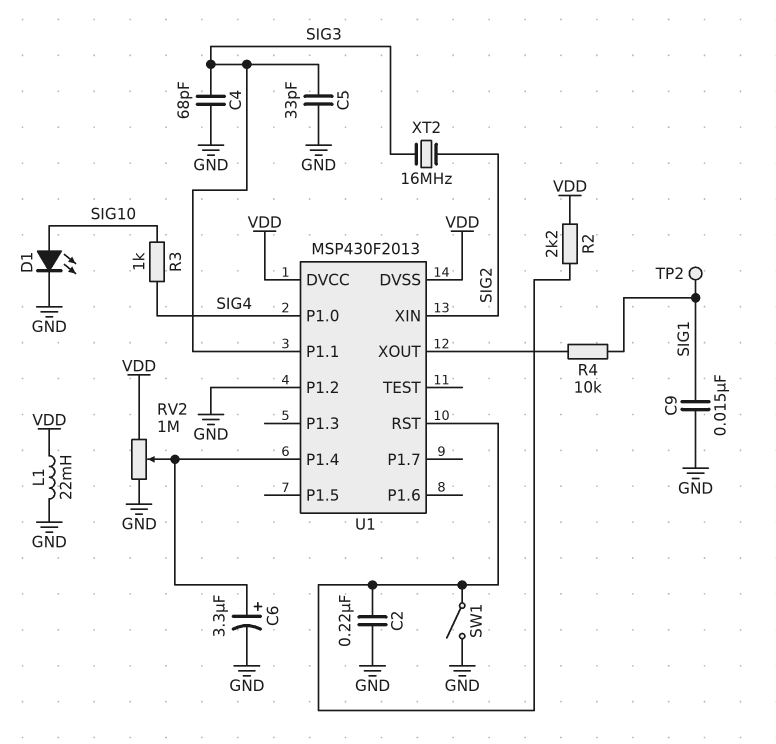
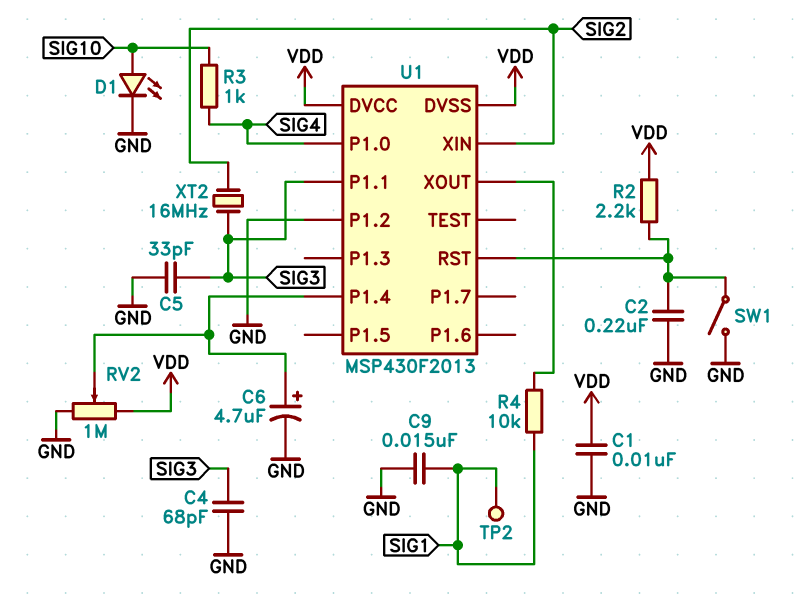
C1: none -> 10nF (GND, VDD)
C6: 3.3uF (plus U1/P1.4, minus GND) -> 4.7uF (plus U1/P1.4, minus GND)
L1: 22mH (GND, VDD) -> none

